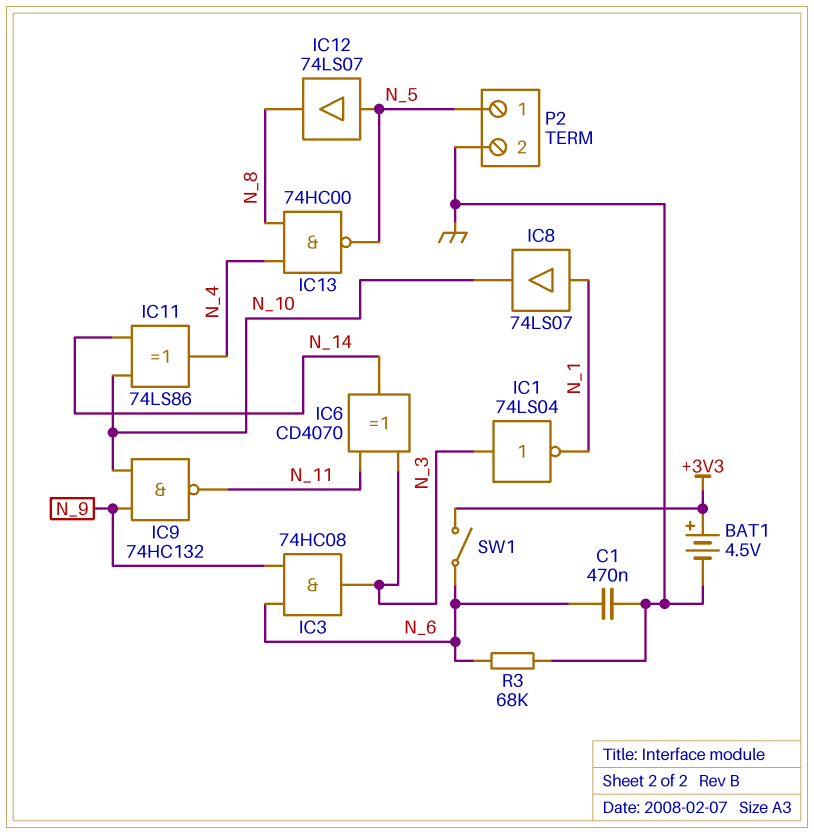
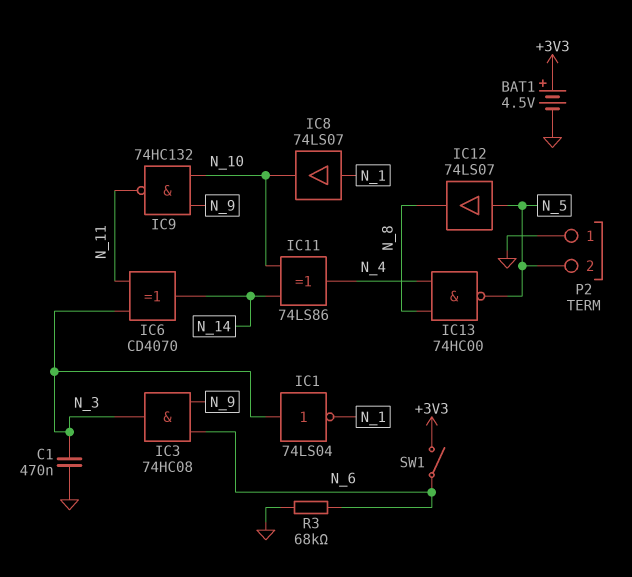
C1: 470nF (GND, N_6) -> 470nF (GND, N_3)
P2 pin 1: N_5 -> GND
P2 pin 2: GND -> N_5

